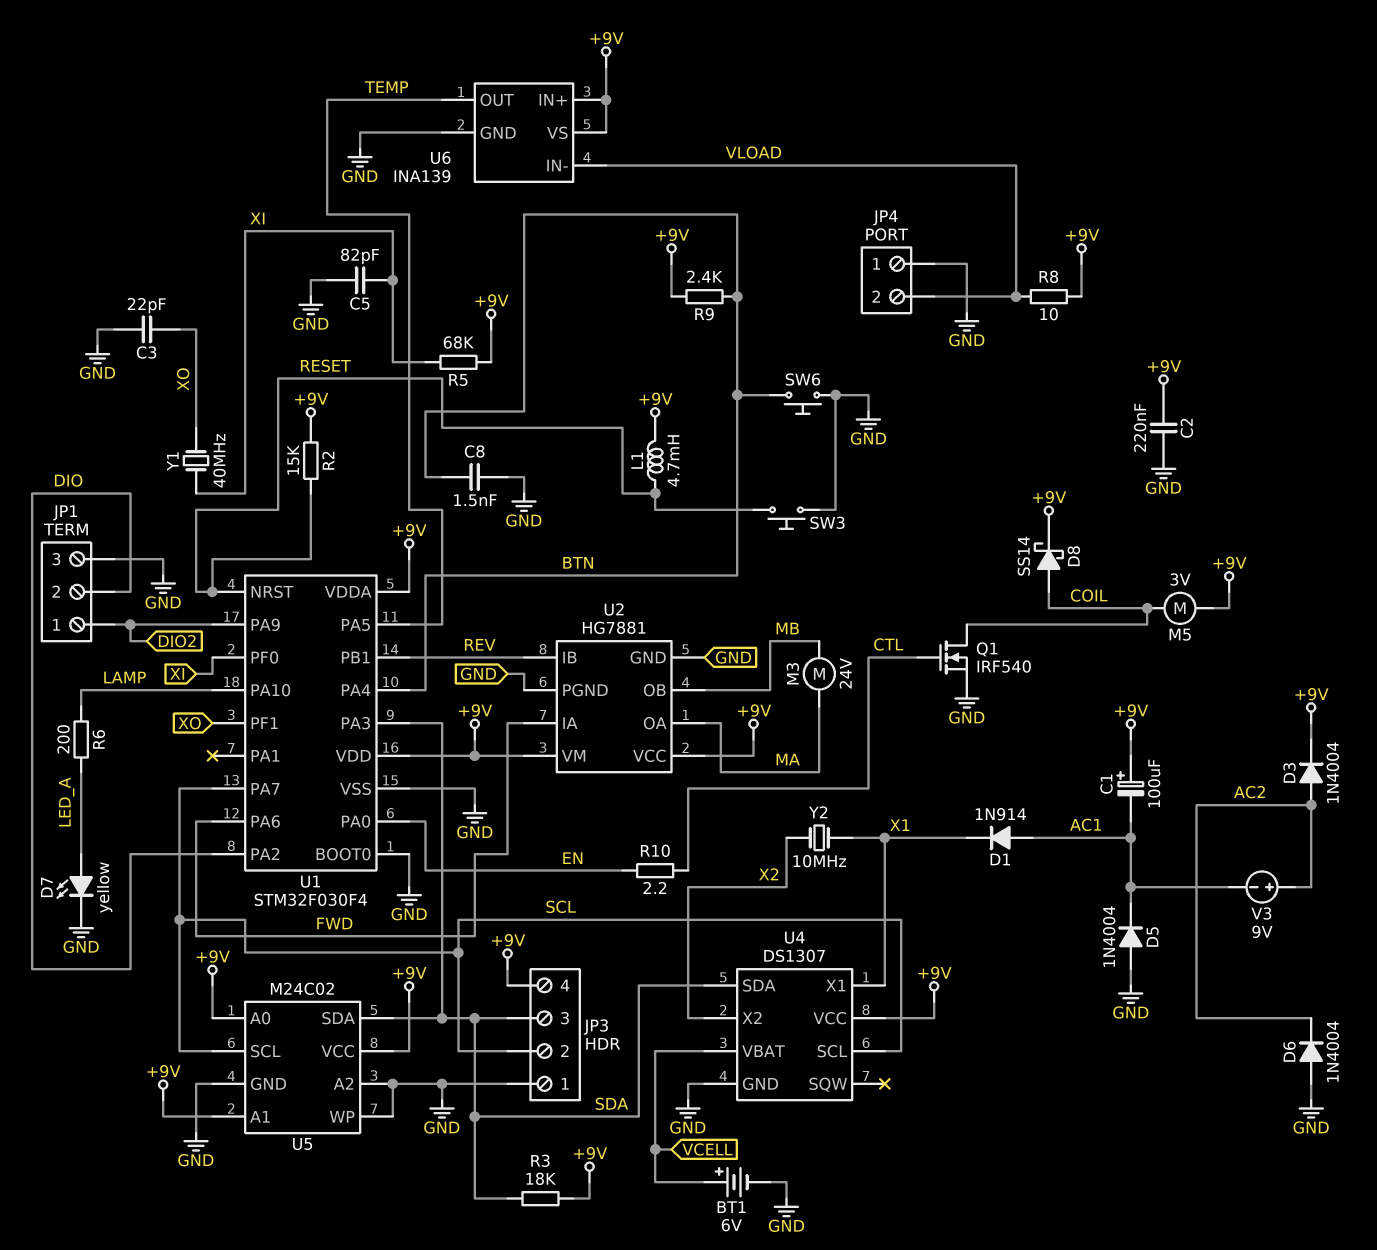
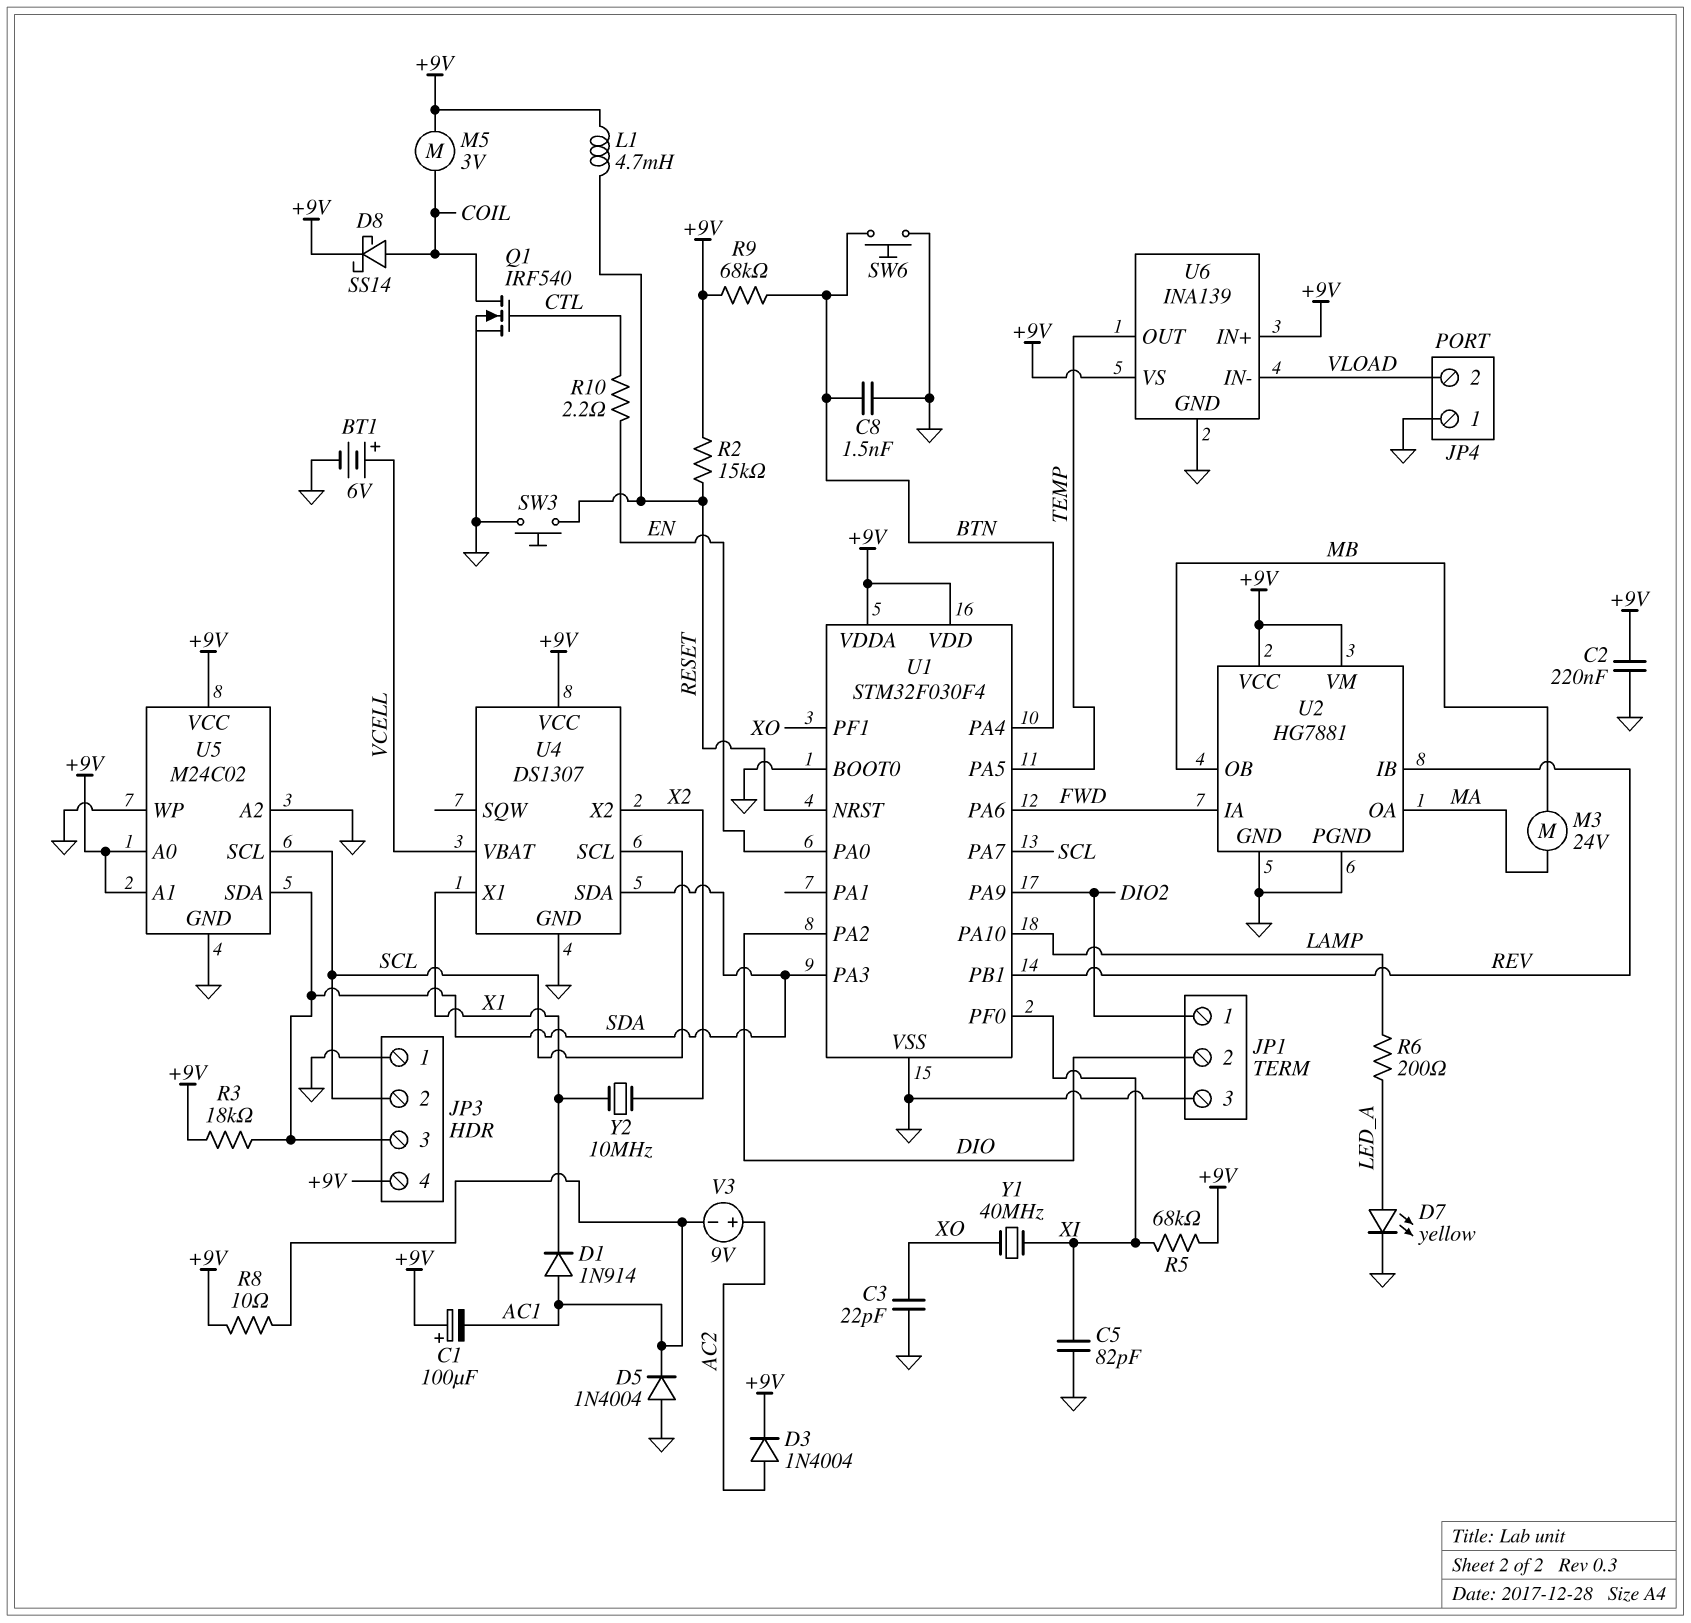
D6: diode 1N4004 (A GND, K AC2) -> none
R8: 10 (+9V, VLOAD) -> 10 (+9V, AC1)
R9: 2.4k (+9V, BTN) -> 68k (+9V, BTN)

